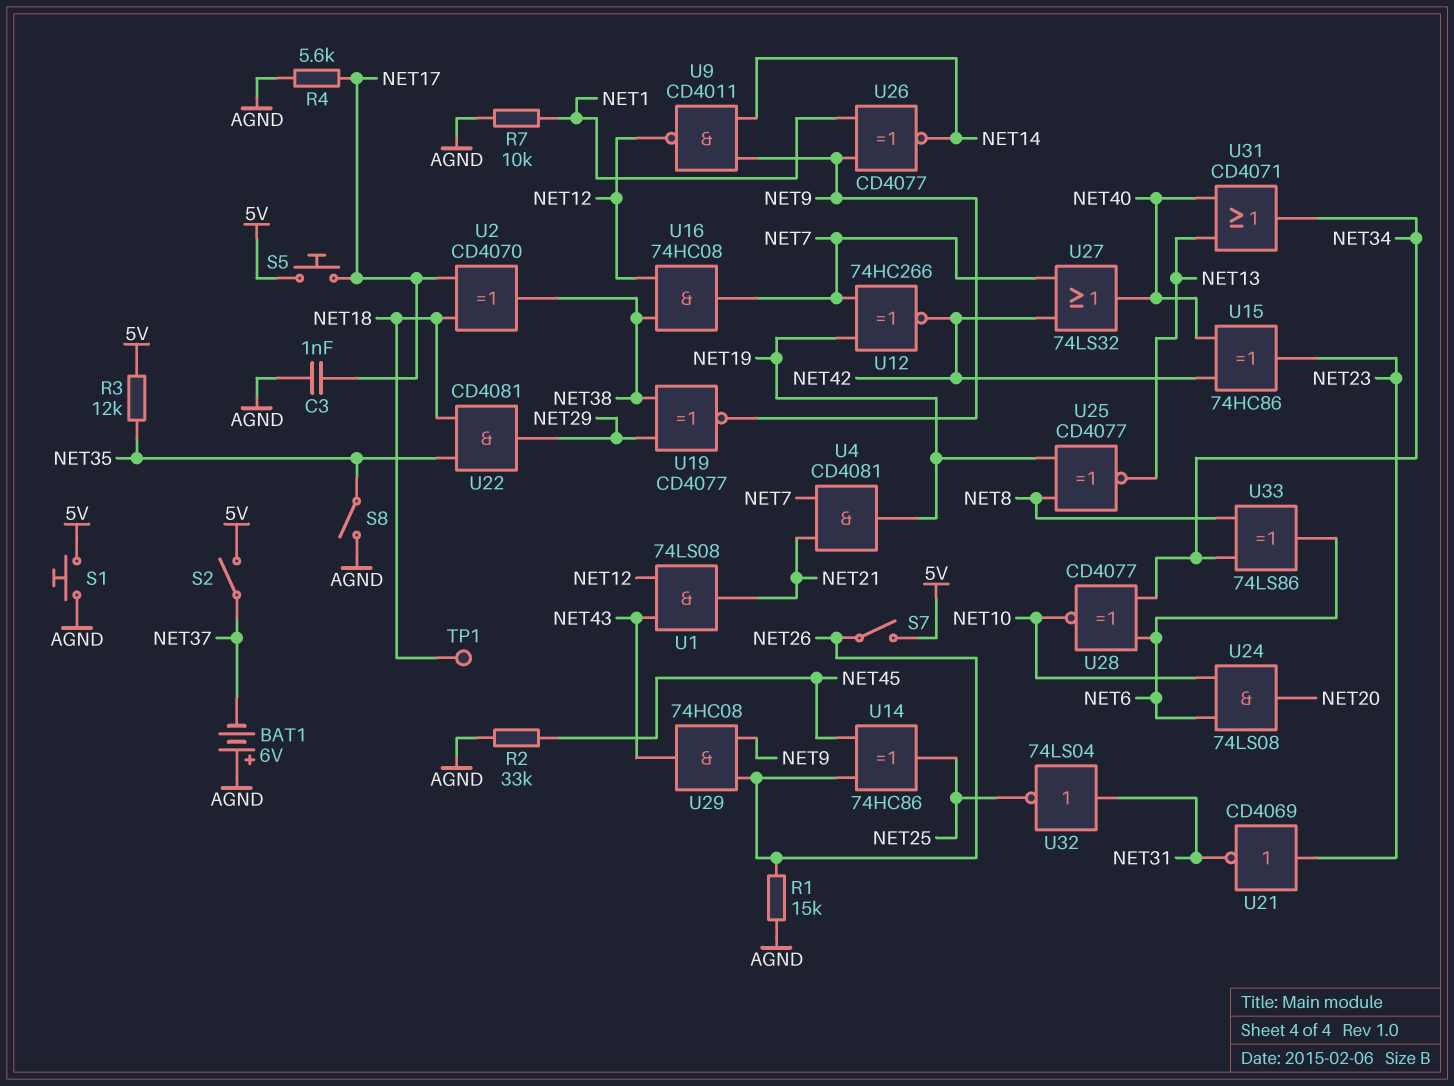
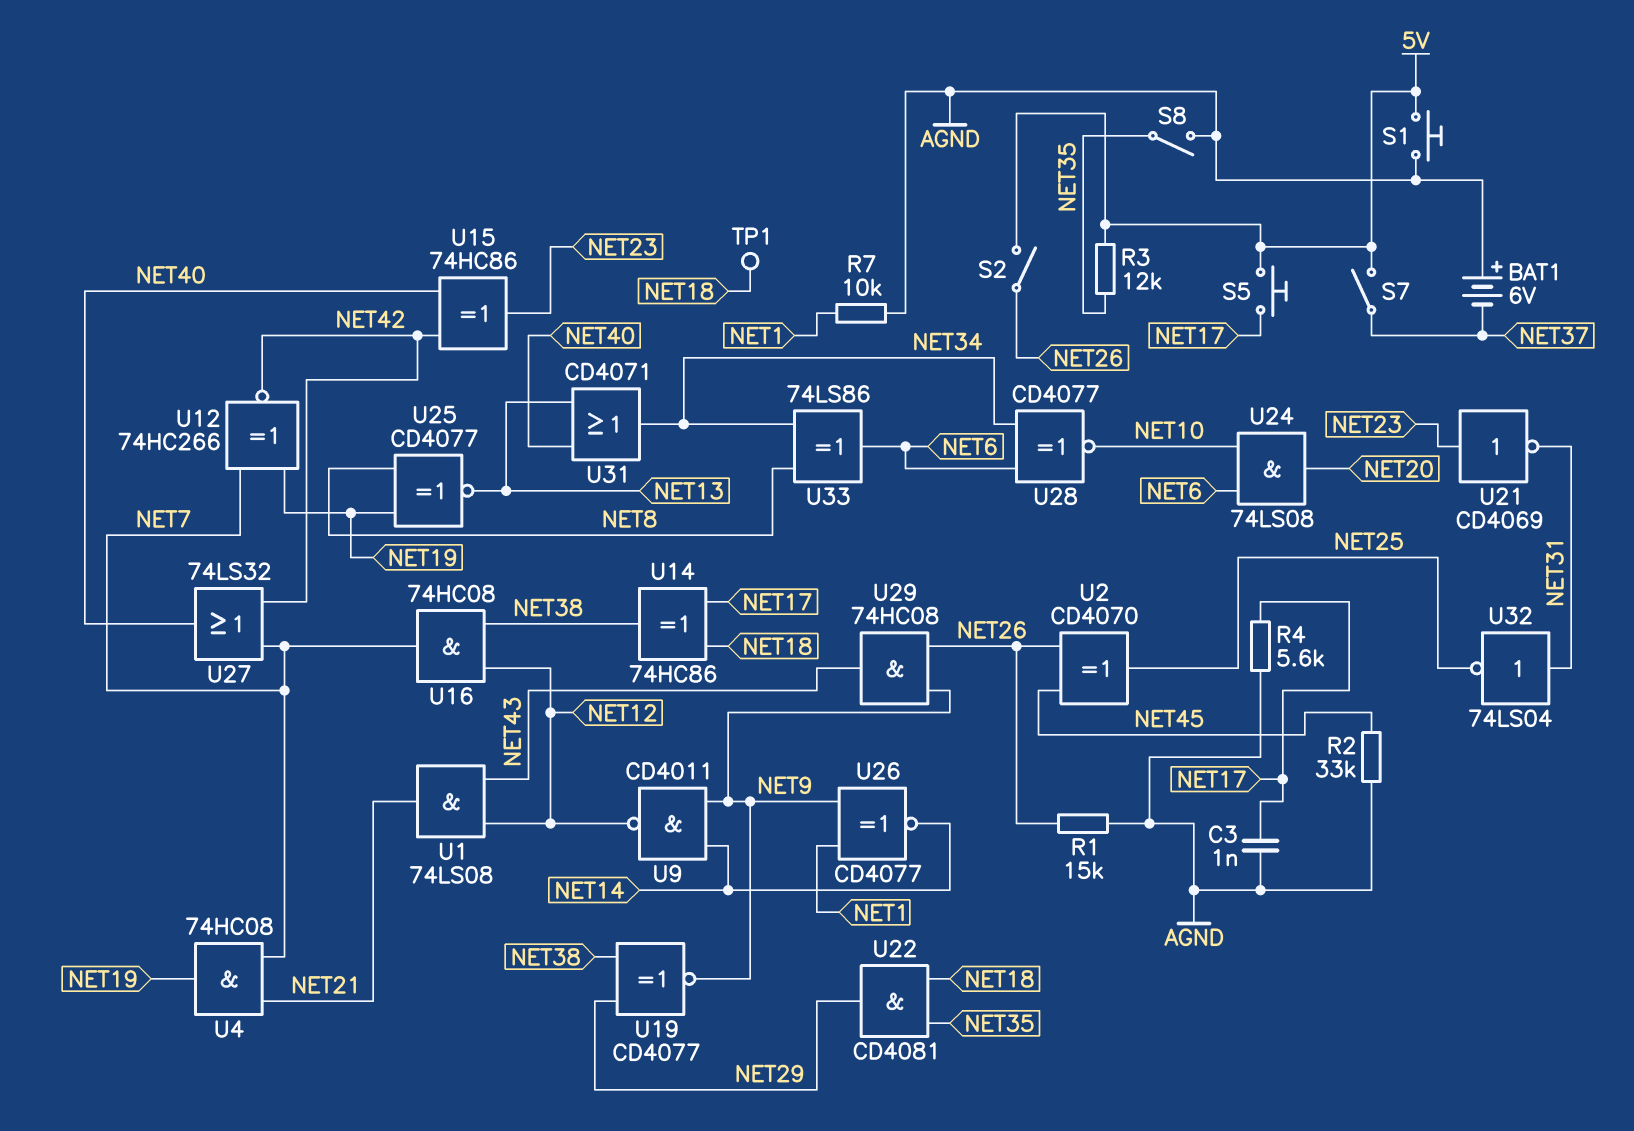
S2: switch (5V, NET37) -> switch (5V, NET26)
S7: switch (5V, NET26) -> switch (5V, NET37)
U2: XOR CD4070 (in NET17, in NET18, out NET38) -> XOR CD4070 (in NET26, in NET45, out NET25)
U4: AND CD4081 (in NET7, in NET21, out NET19) -> AND 74HC08 (in NET7, in NET21, out NET19)
U14: XOR 74HC86 (in NET26, in NET45, out NET25) -> XOR 74HC86 (in NET17, in NET18, out NET38)

